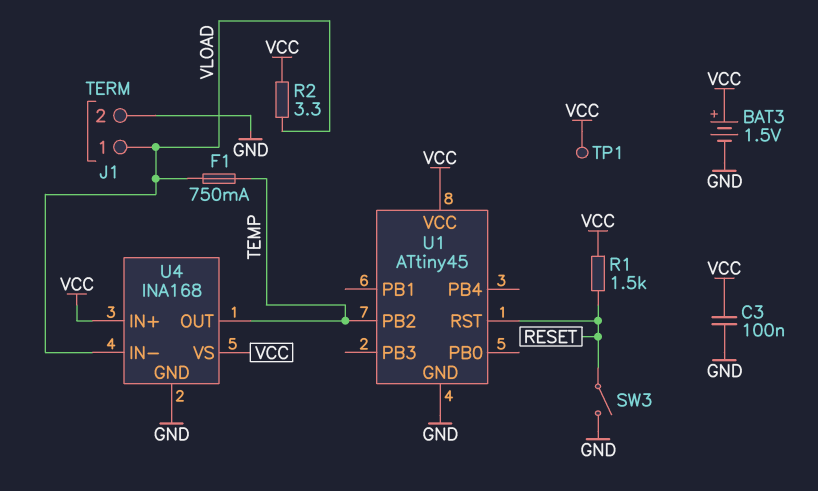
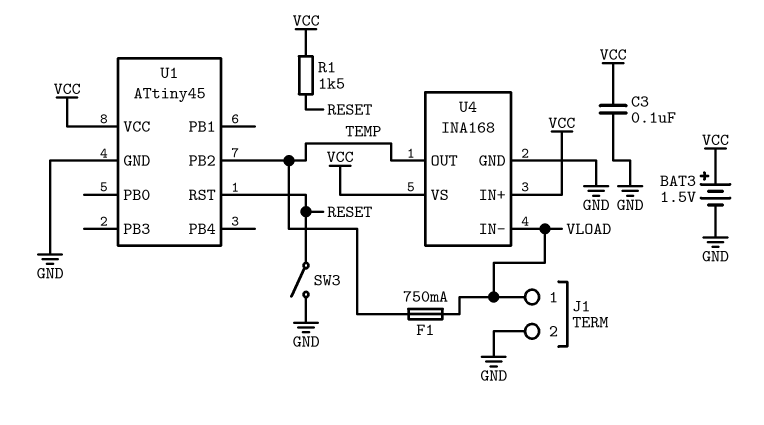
R2: 3.3 (VCC, VLOAD) -> none
TP1: test point (VCC) -> none

